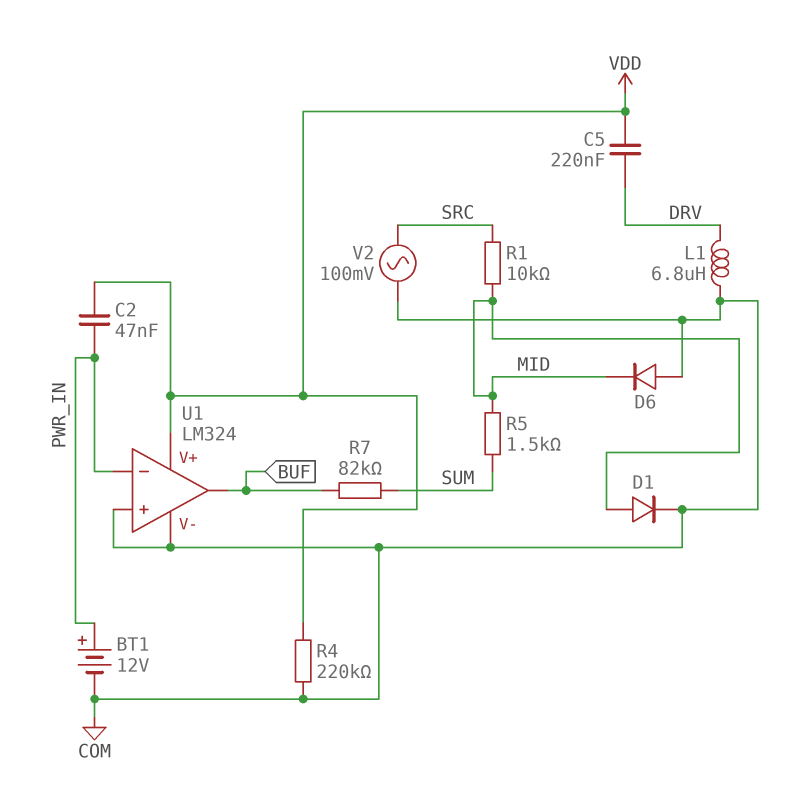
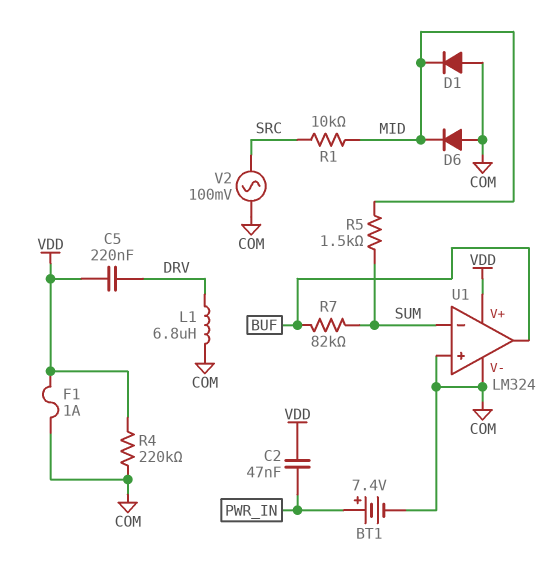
BT1: 12V (plus PWR_IN, minus COM) -> 7.4V (plus PWR_IN, minus COM)
D1: diode (A MID, K COM) -> diode (A COM, K MID)
F1: none -> 1A (COM, VDD)
U1 pin in-: PWR_IN -> SUM

